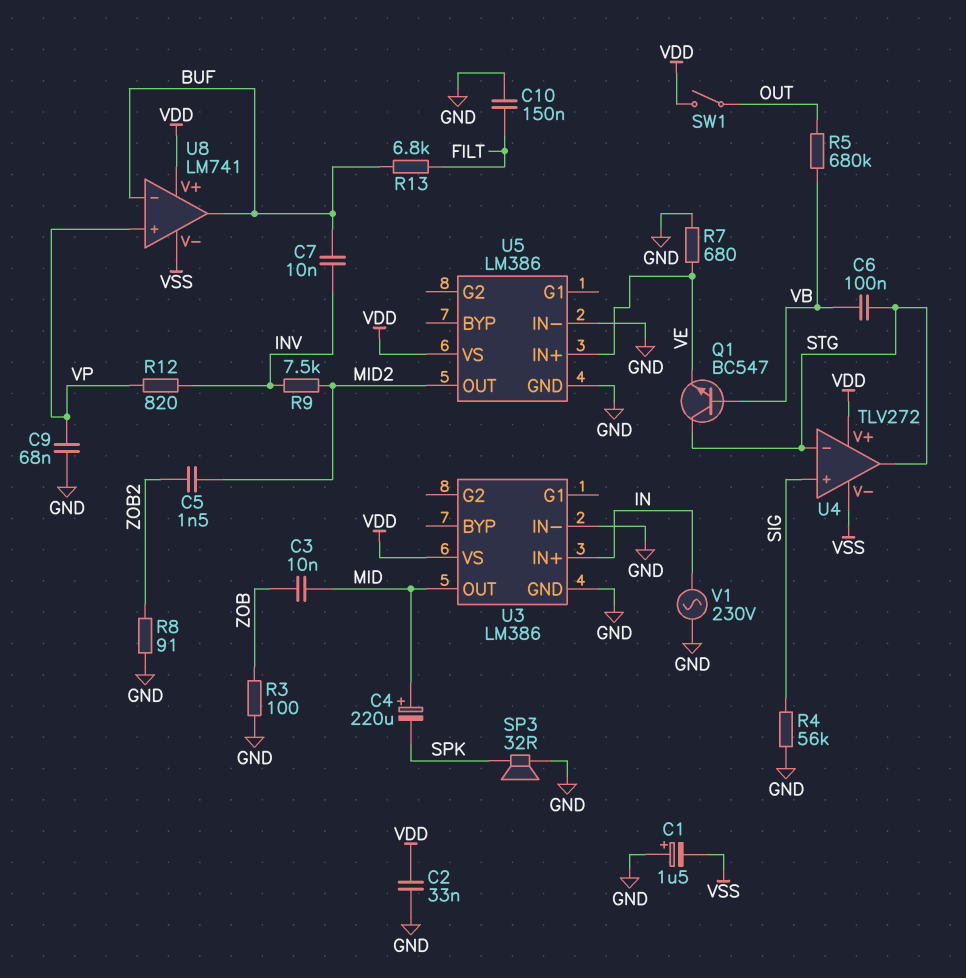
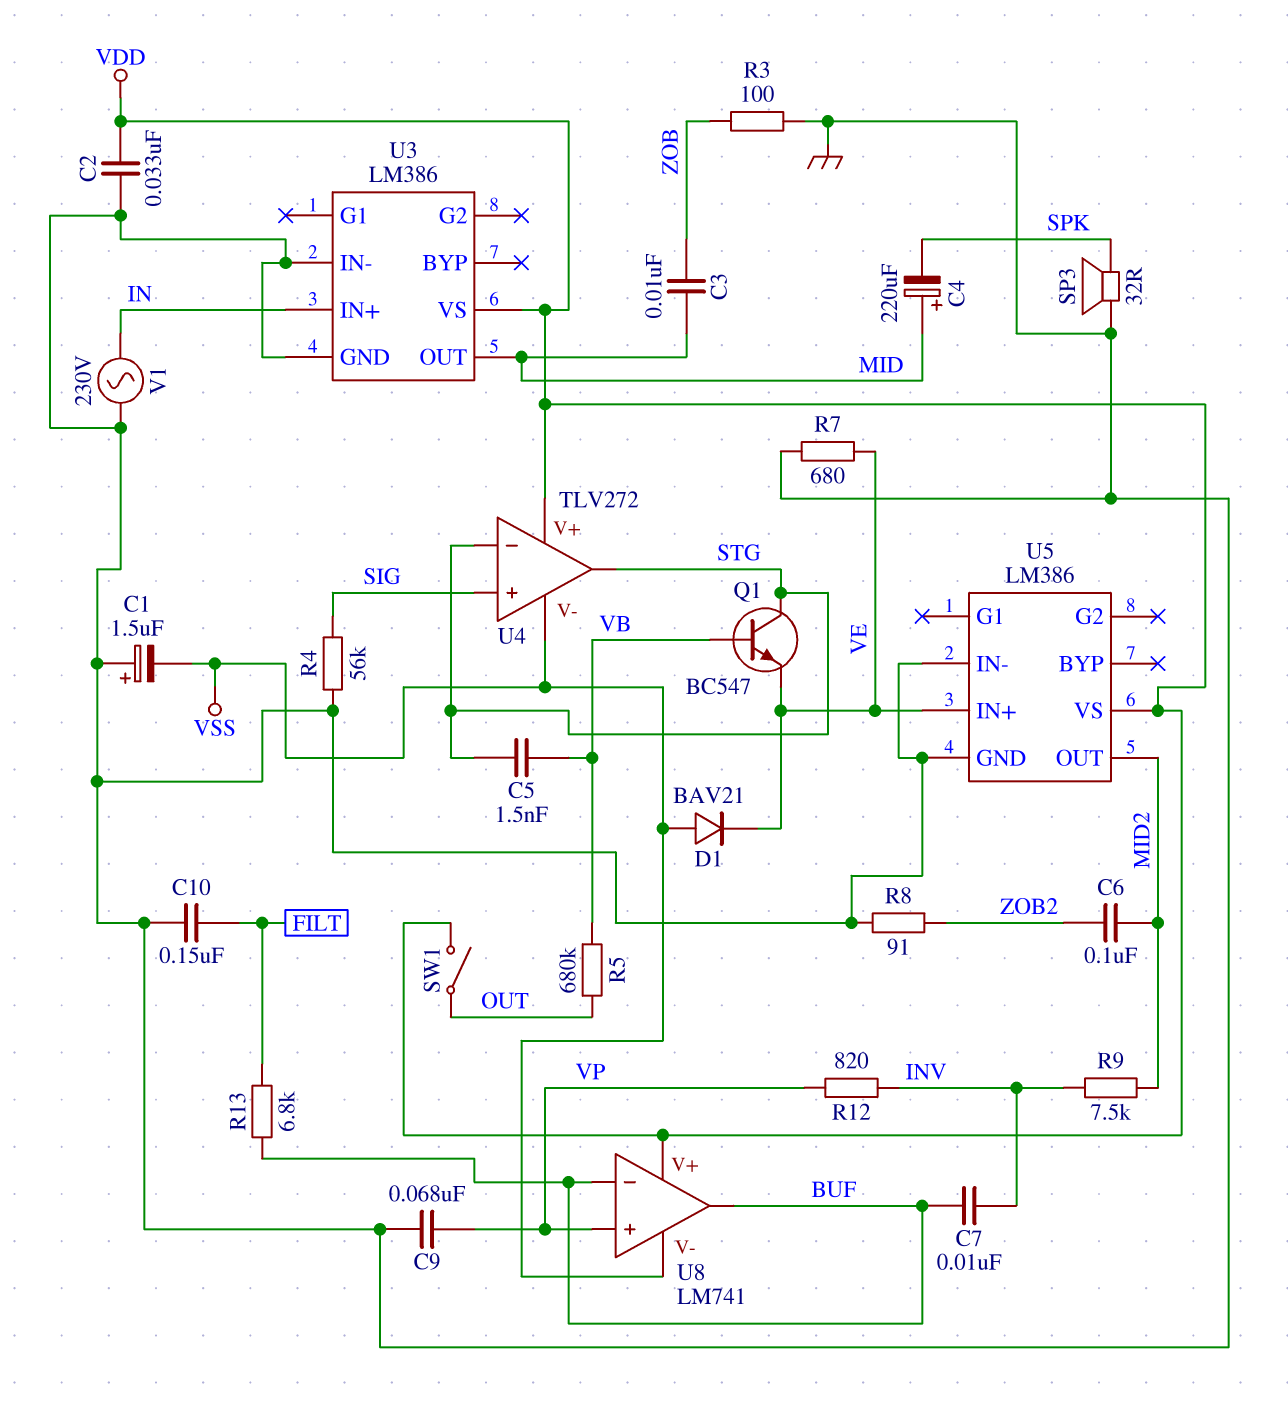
C5: 1.5nF (MID2, ZOB2) -> 1.5nF (STG, VB)
C6: 100nF (STG, VB) -> 100nF (MID2, ZOB2)
D1: none -> diode BAV21 (A VSS, K VE)

